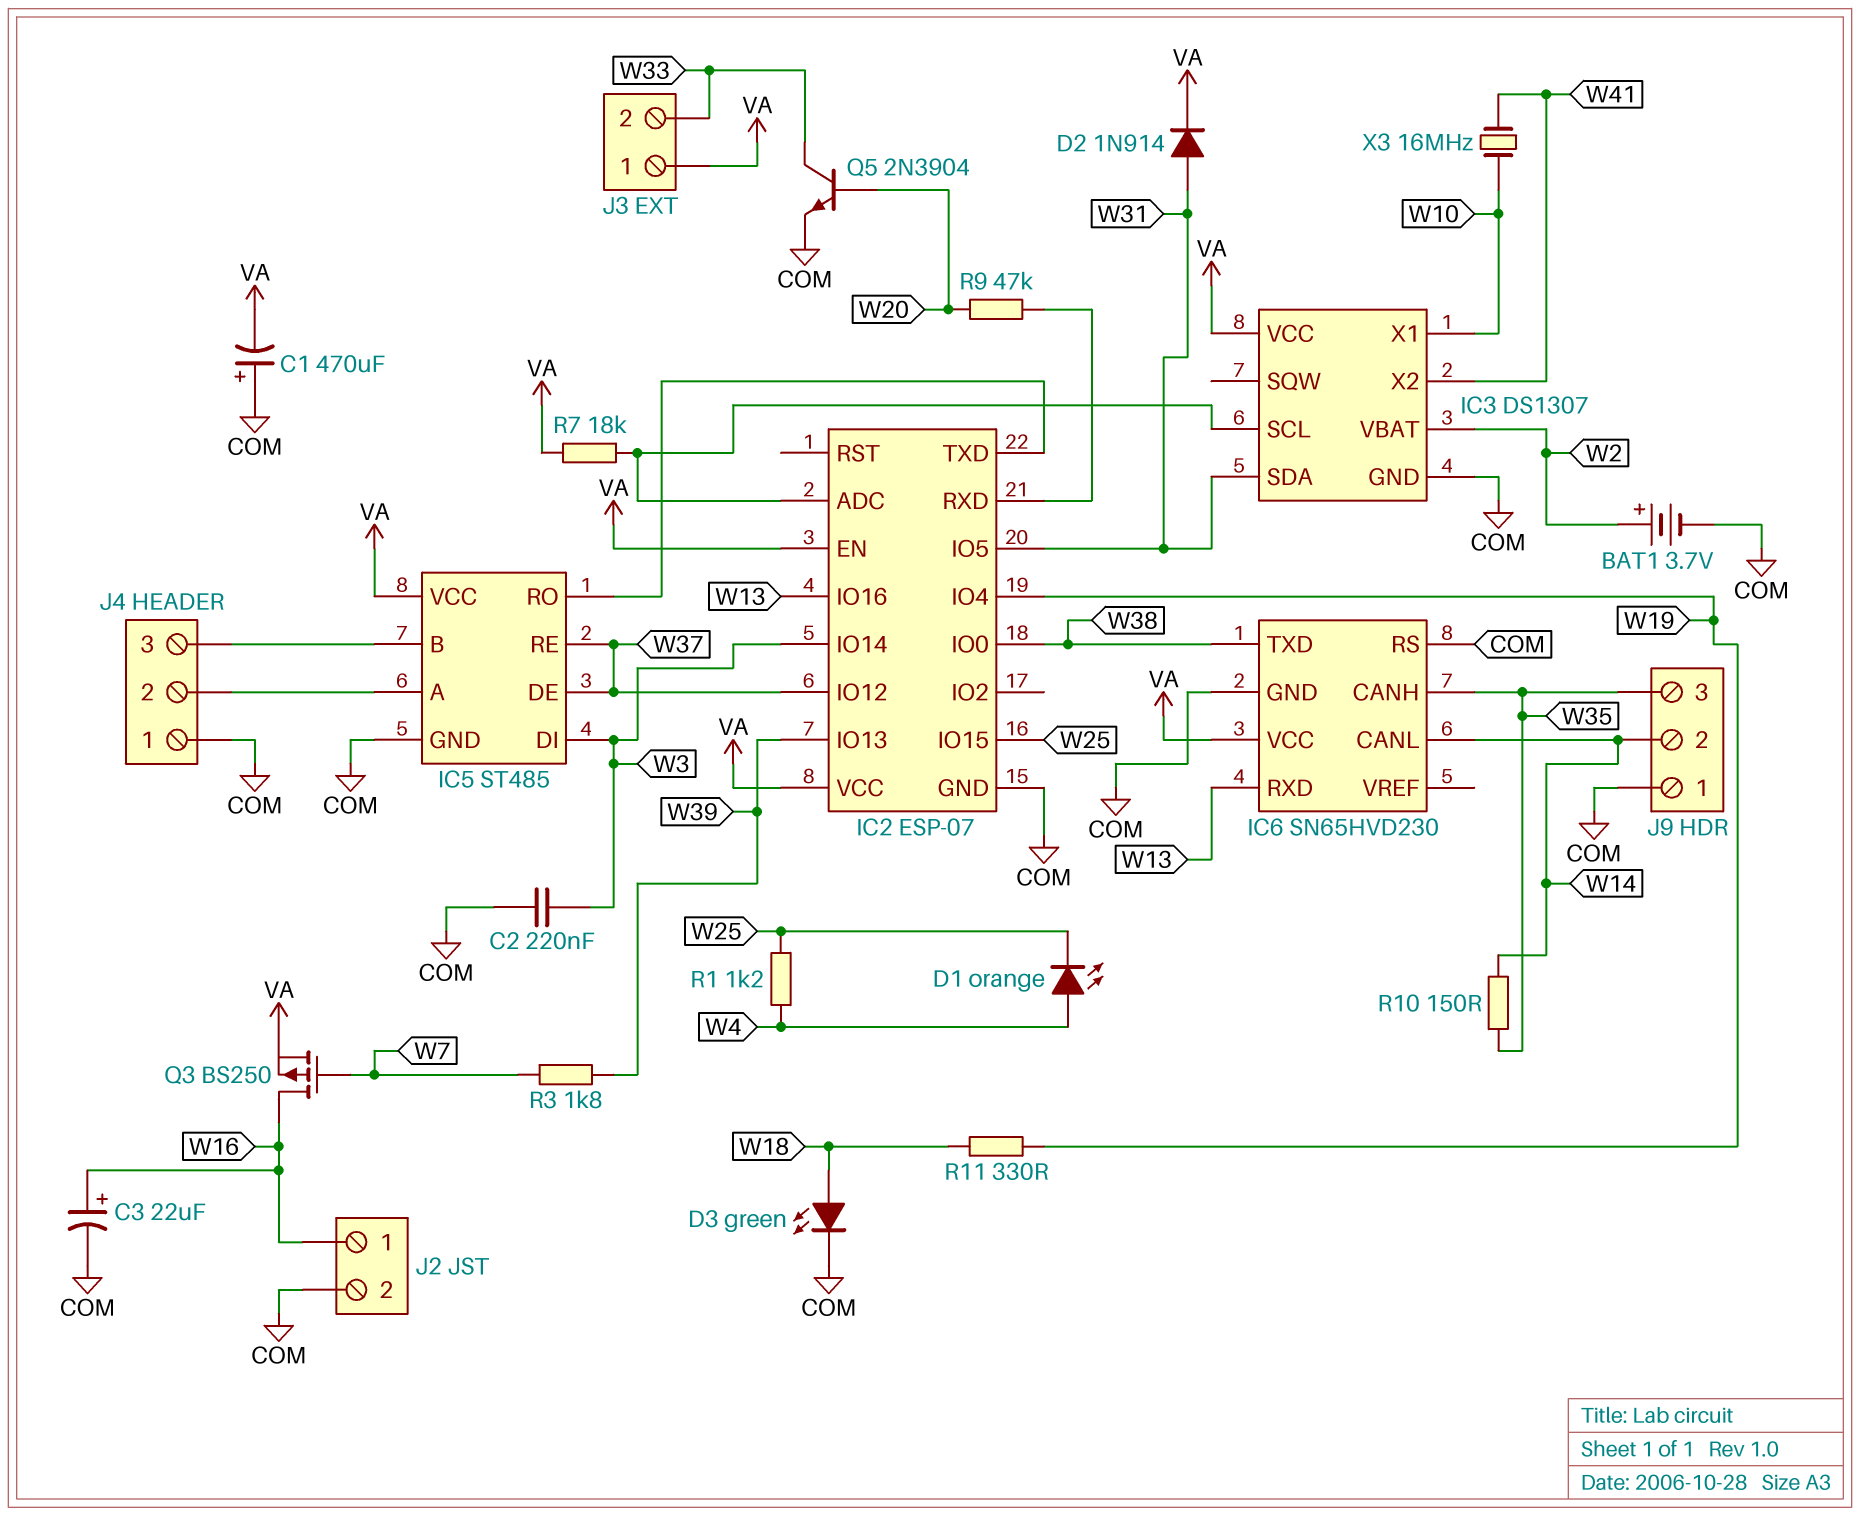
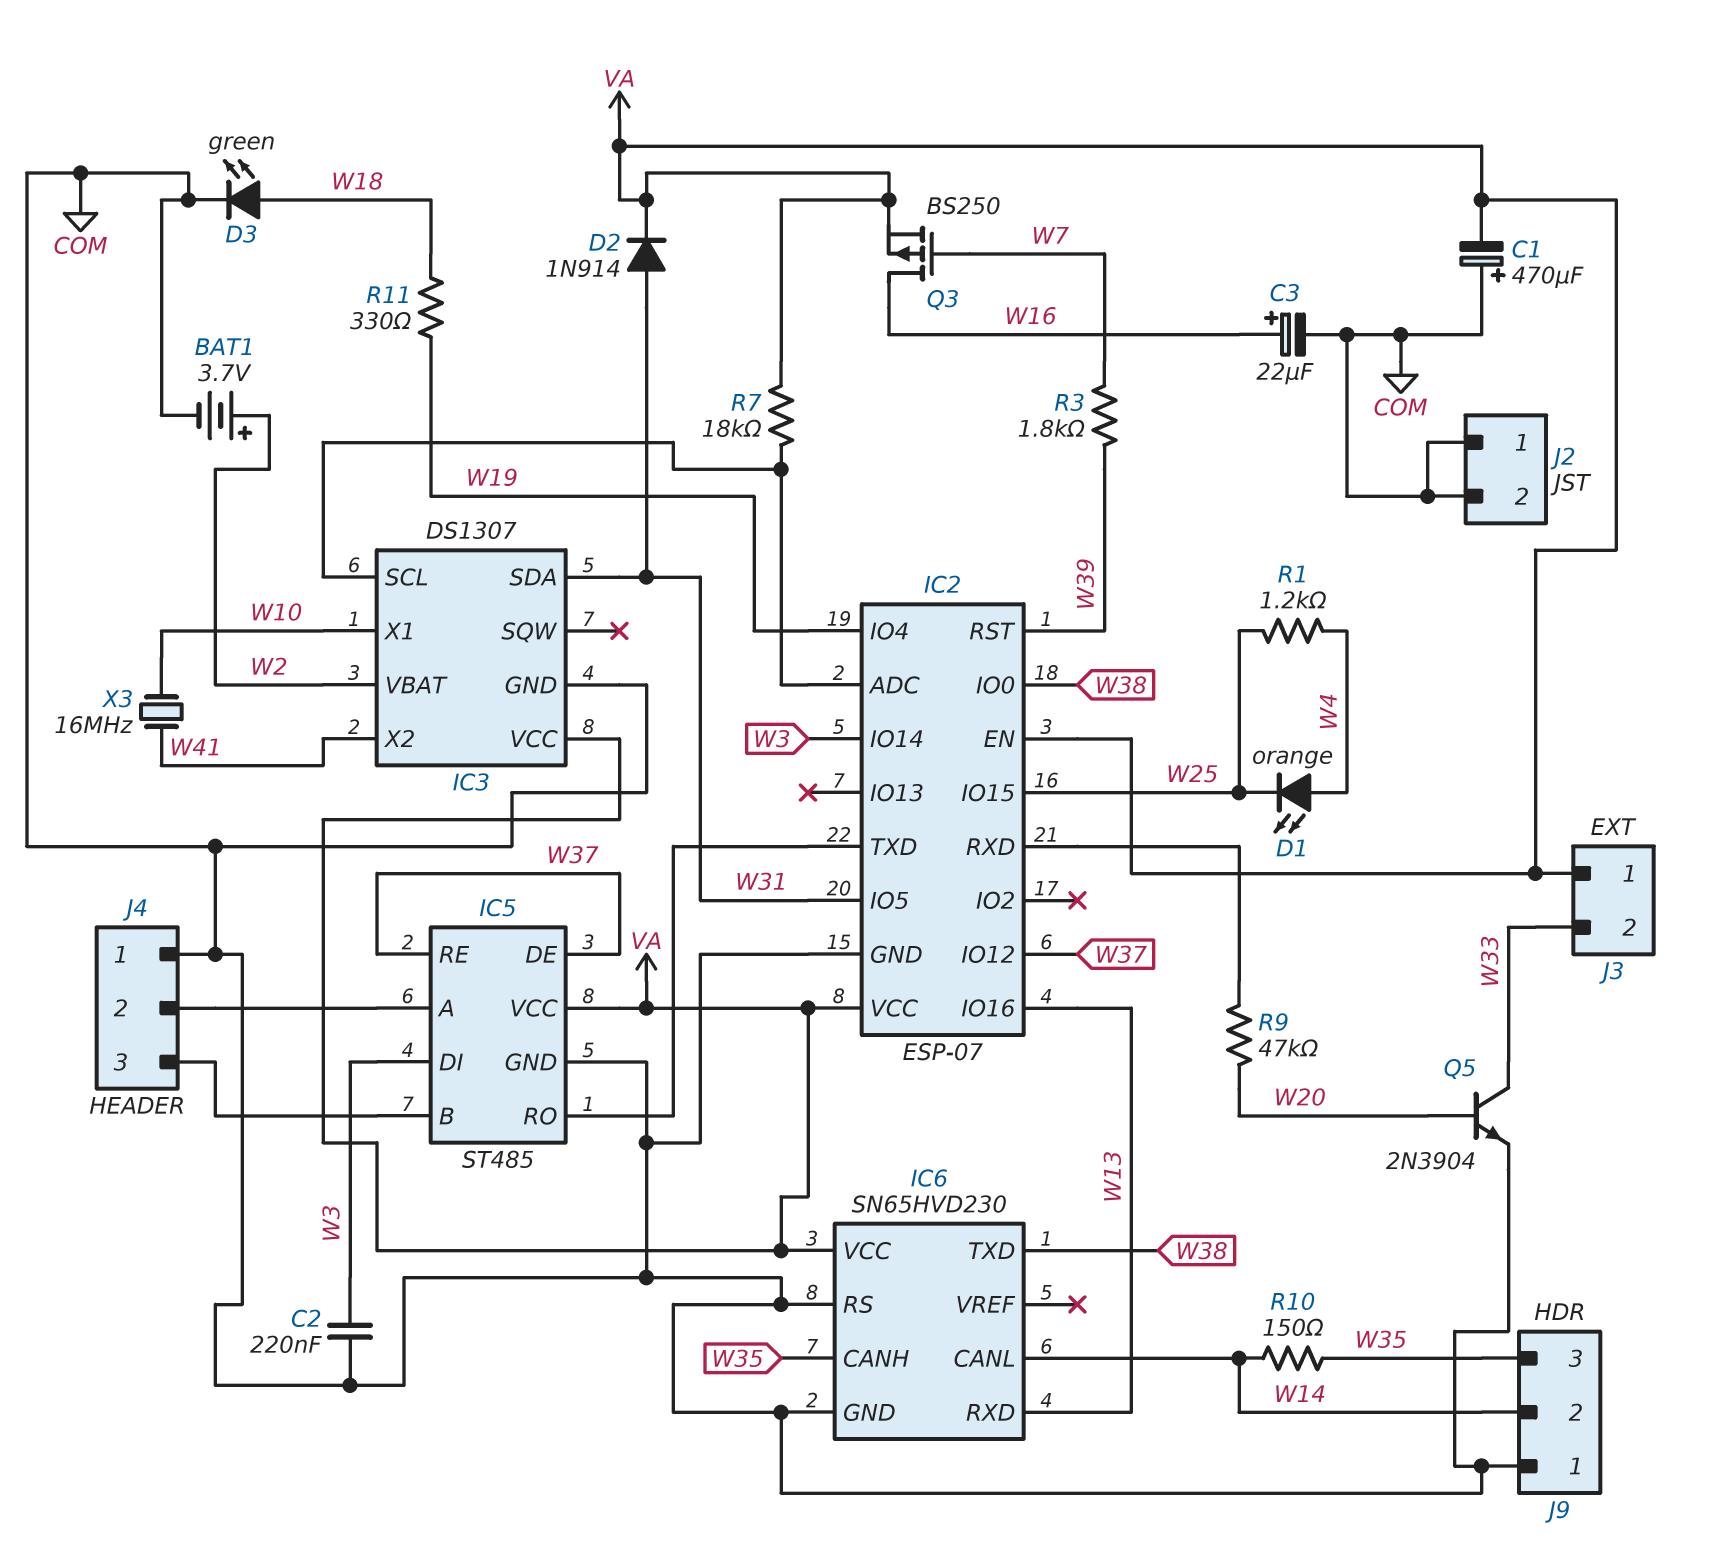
IC2 pin IO13: W39 -> none
IC2 pin RST: none -> W39
J2 pin 1: W16 -> COM

